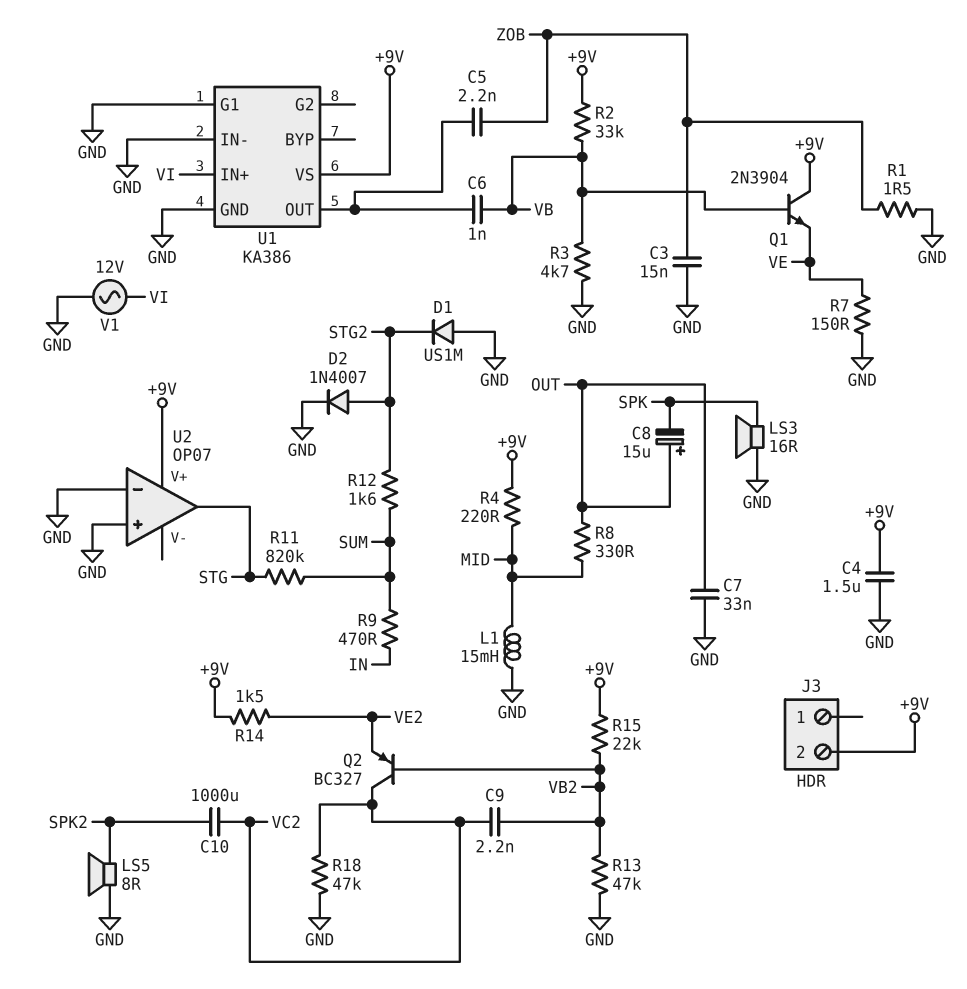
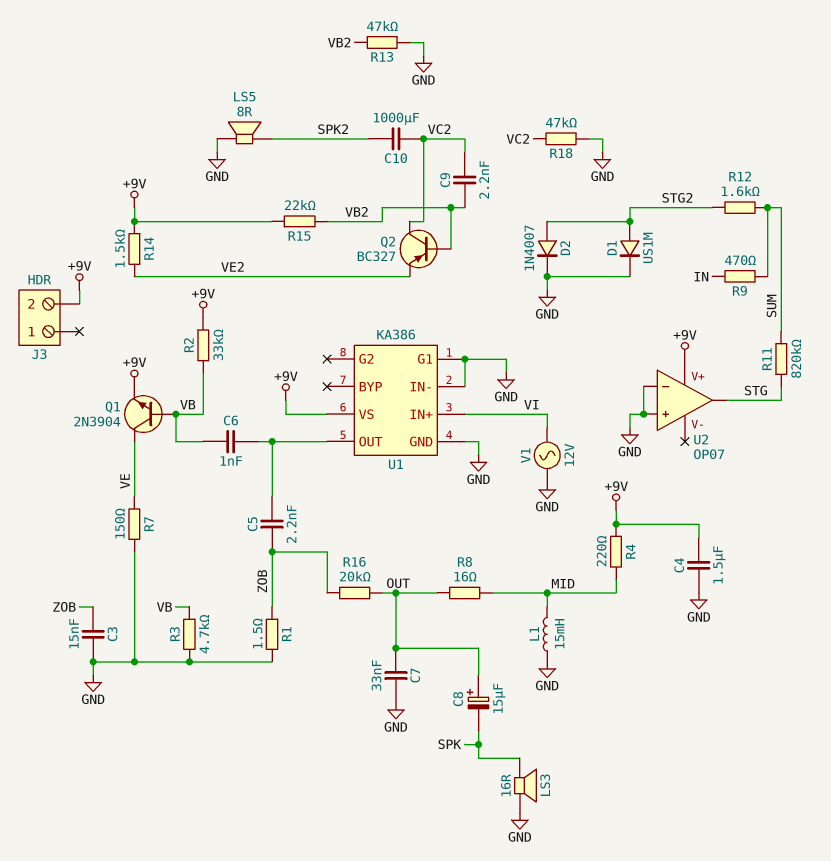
D1: diode US1M (A GND, K STG2) -> diode US1M (A STG2, K GND)
Q1: NPN 2N3904 (B VB, C +9V, E VE) -> NPN 2N3904 (B VB, C VE, E +9V)
R8: 330 (MID, OUT) -> 16 (MID, OUT)
R16: none -> 20k (OUT, ZOB)

